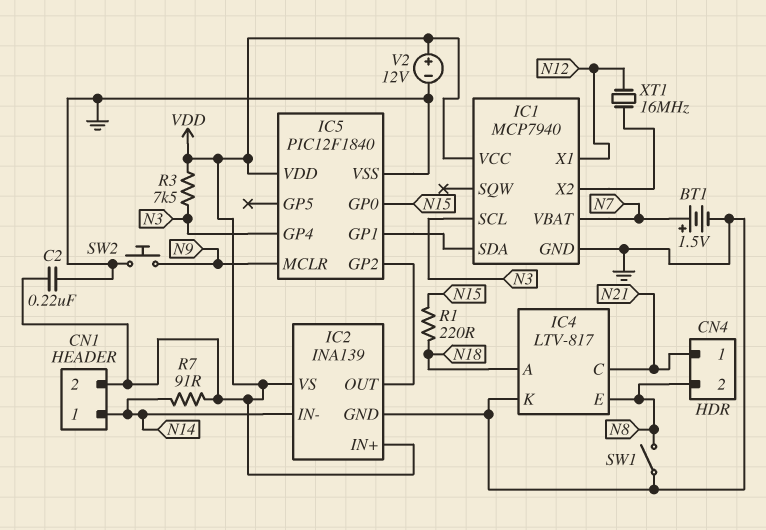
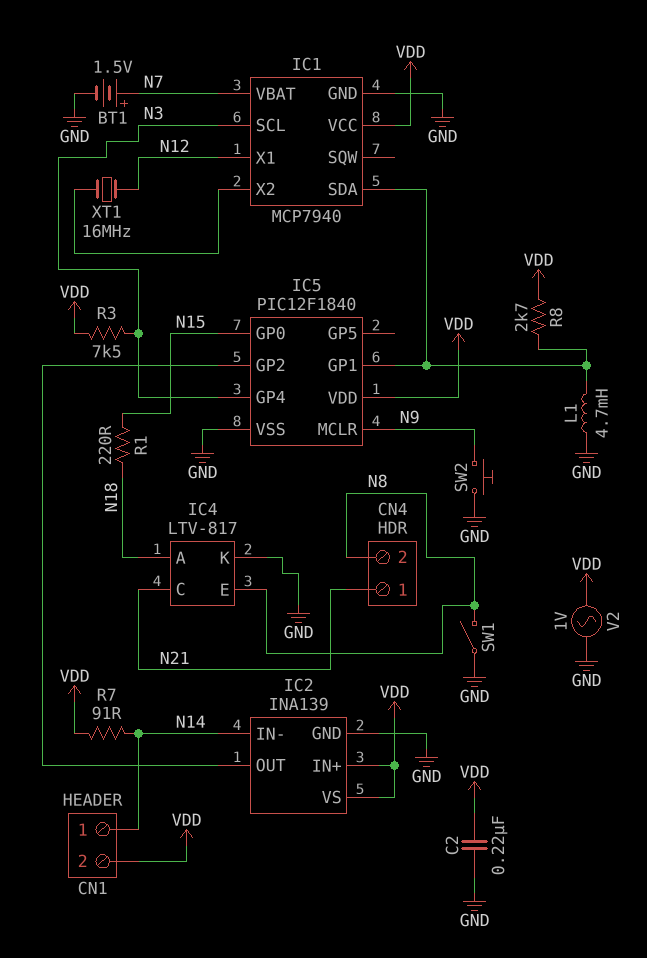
L1: none -> 4.7mH (GND, IC1/SDA)
R8: none -> 2.7k (IC1/SDA, VDD)
V2: 12V (plus VDD, minus GND) -> AC 1V (GND, VDD)

